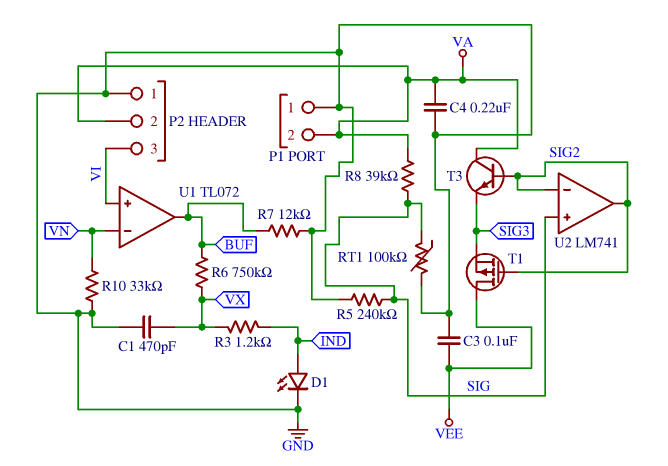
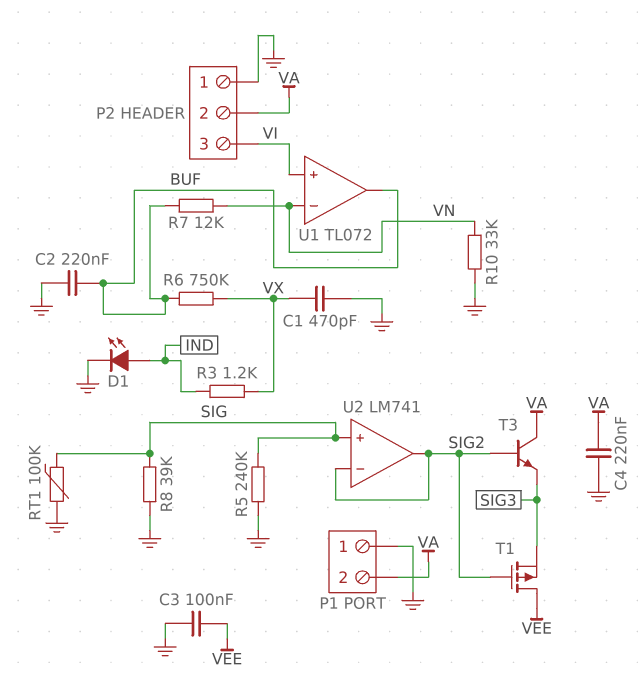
C2: none -> 220nF (BUF, GND)
R7: 12k (BUF, GND) -> 12k (BUF, VN)
R8: 39k (SIG, VA) -> 39k (GND, SIG)

